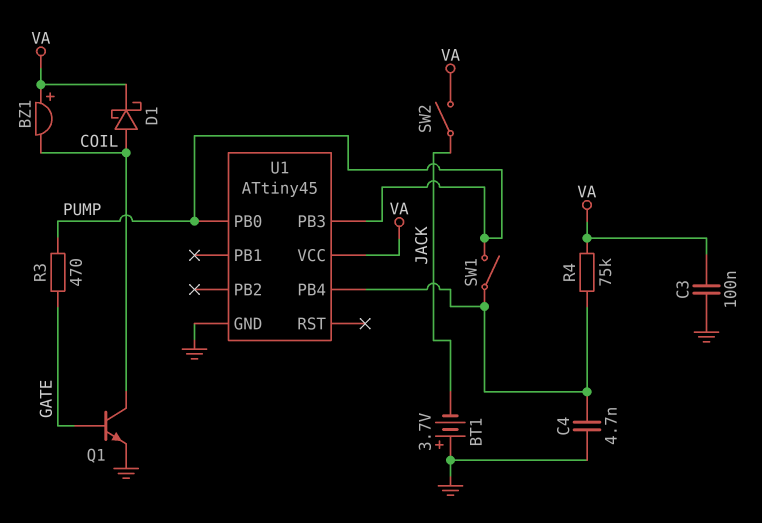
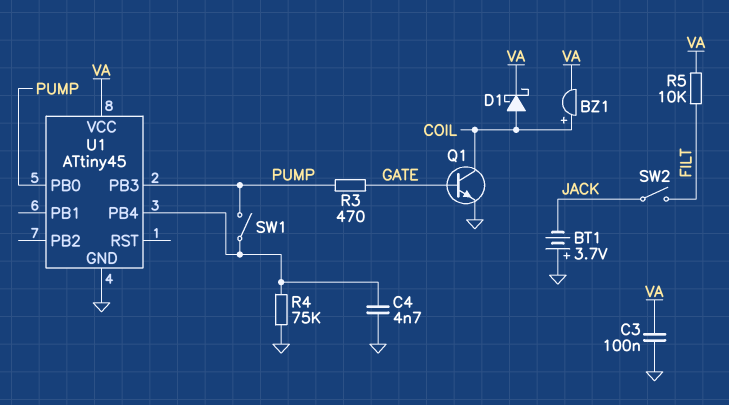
BZ1: buzzer (plus VA, minus COIL) -> buzzer (plus COIL, minus VA)
R4: 75k (U1/PB4, VA) -> 75k (GND, U1/PB4)
R5: none -> 10k (FILT, VA)
SW2: switch (JACK, VA) -> switch (FILT, JACK)

